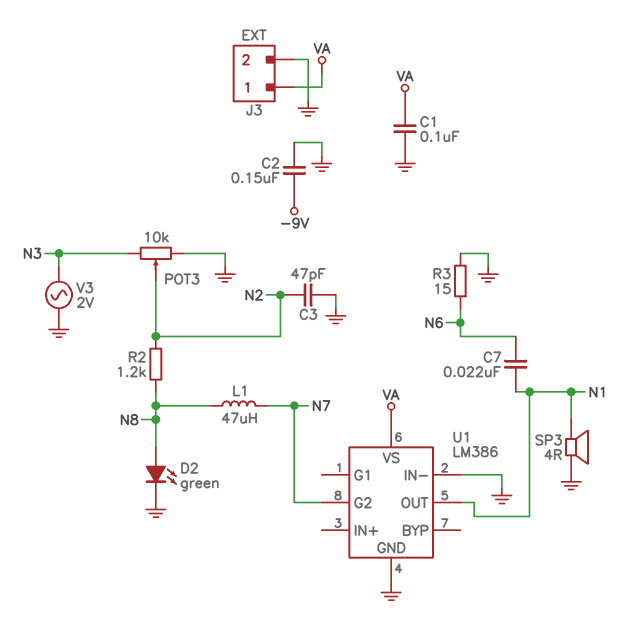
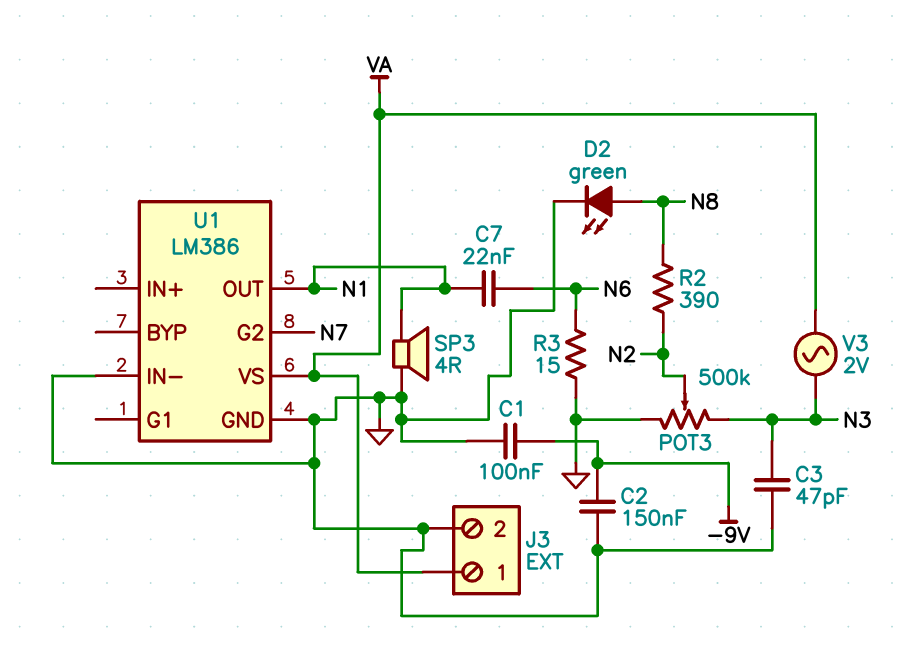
C1: 100nF (GND, VA) -> 100nF (-9V, GND)
C3: 47pF (GND, N2) -> 47pF (GND, N3)
L1: 47uH (N7, N8) -> none
POT3: 10k (GND, N3, wiper N2) -> 500k (GND, N3, wiper N2)
R2: 1.2k (N2, N8) -> 390 (N2, N8)
V3: AC 2V (GND, N3) -> AC 2V (N3, VA)

